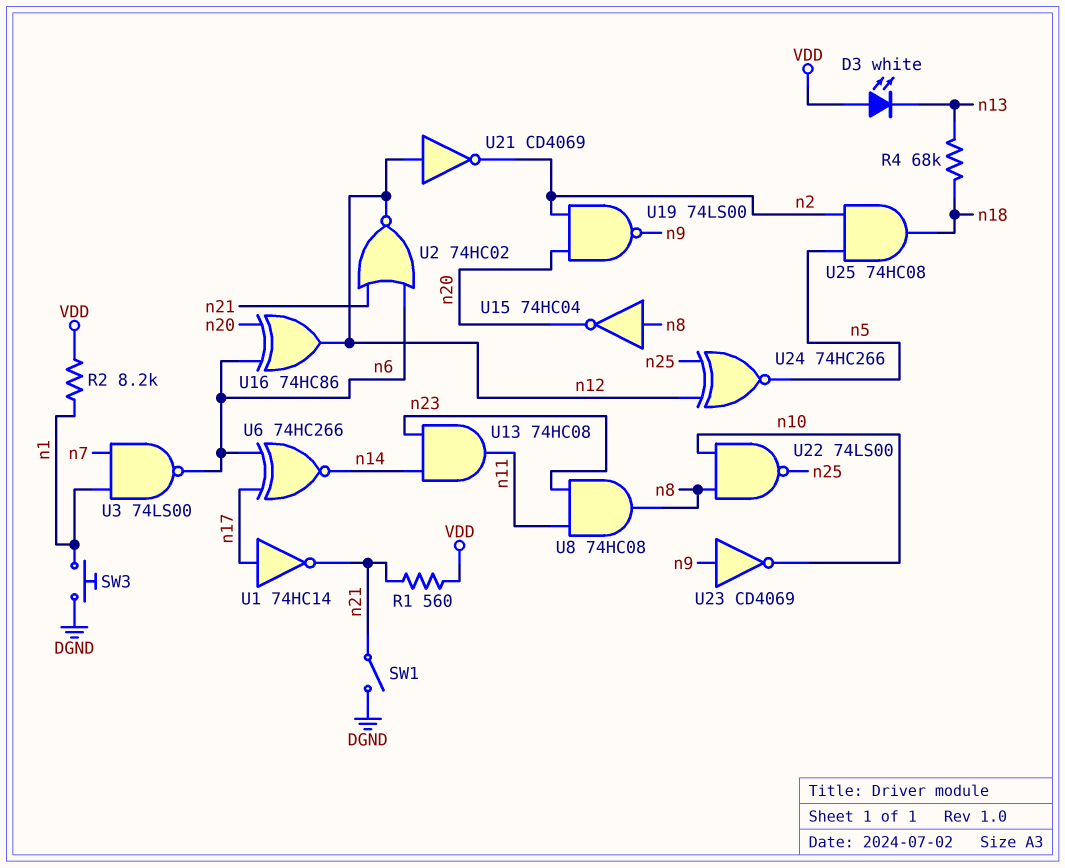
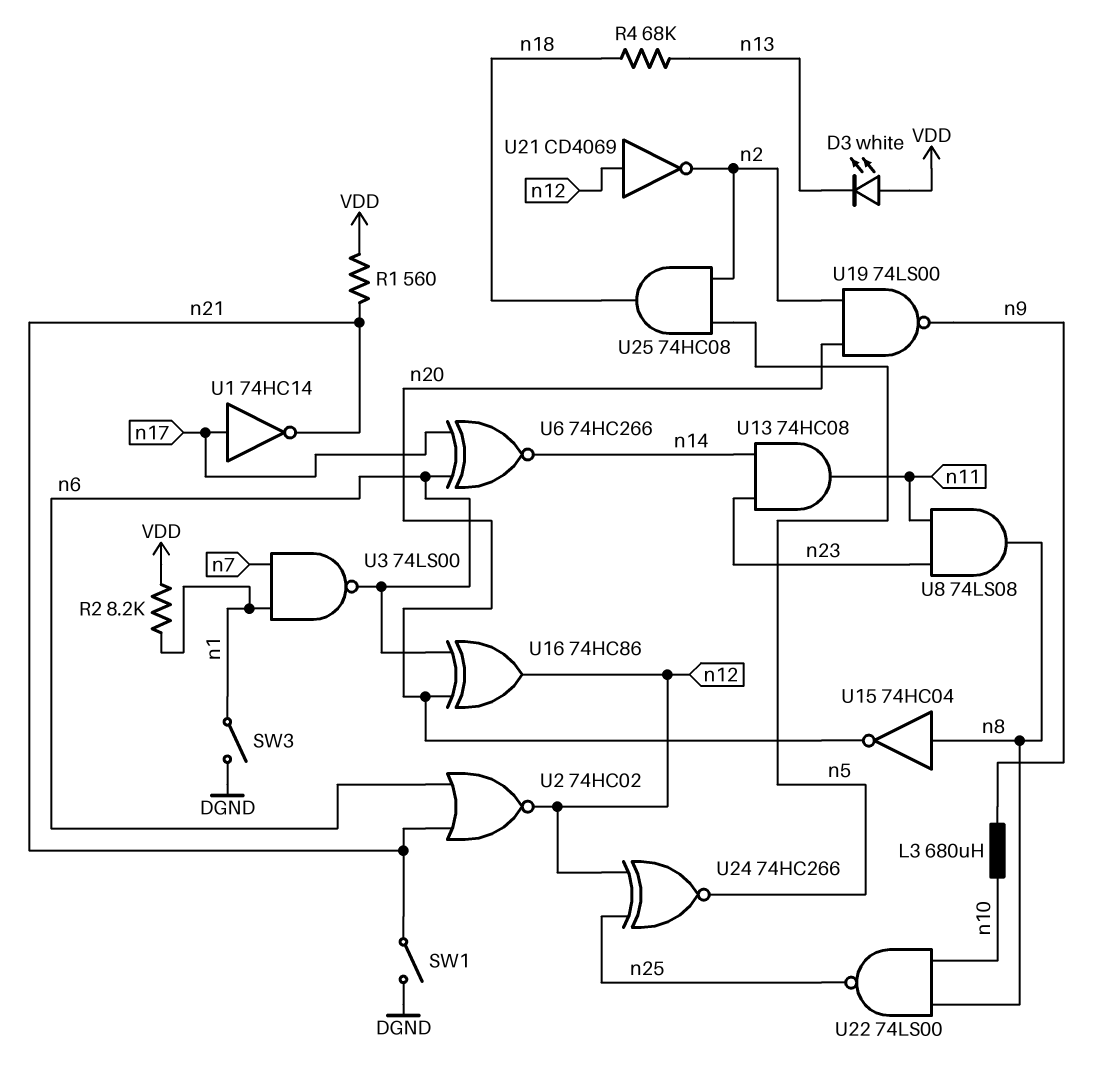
L3: none -> 680uH (n9, n10)
SW3: button (DGND, n1) -> switch (DGND, n1)
U8: AND 74HC08 (in n11, in n23, out n8) -> AND 74LS08 (in n11, in n23, out n8)
U23: NOT CD4069 (in n9, out n10) -> none

